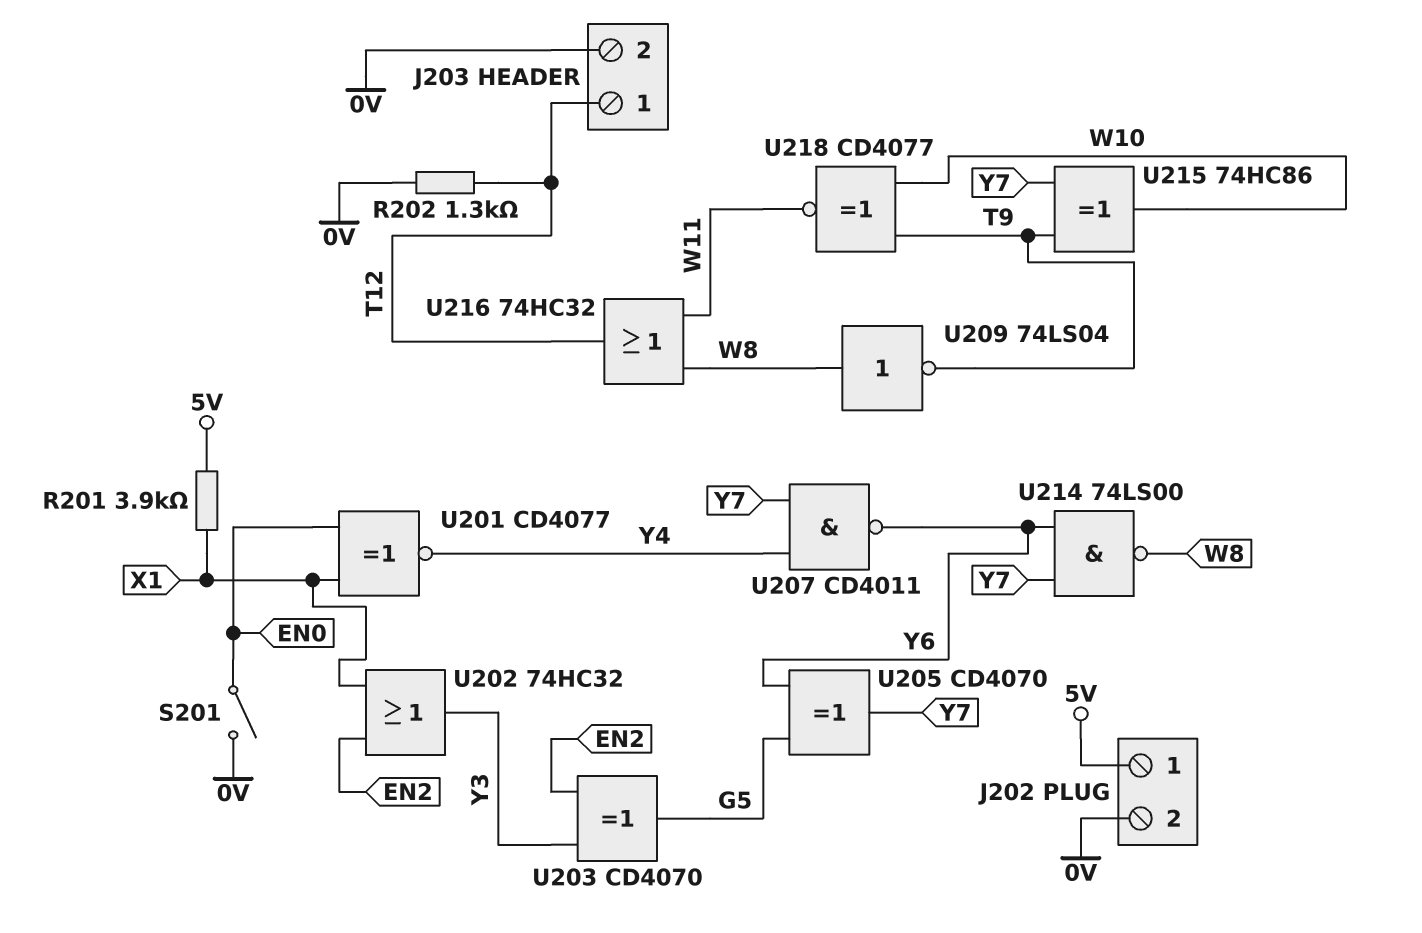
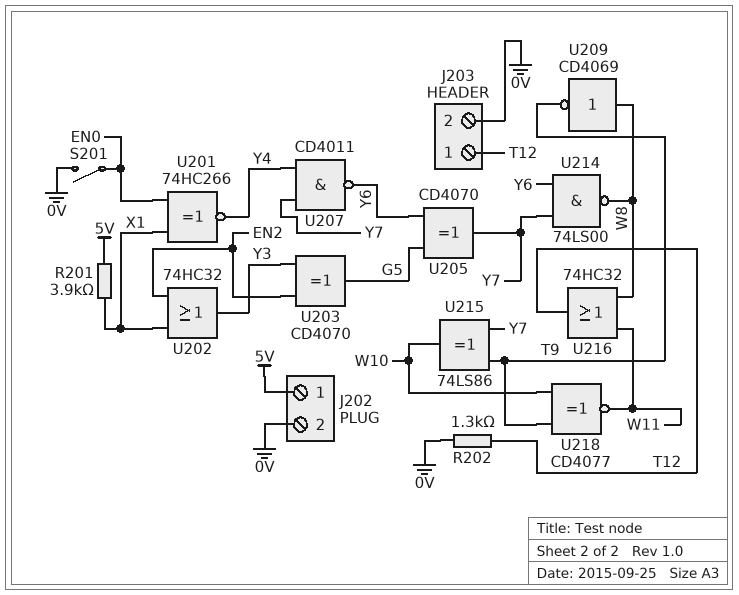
U201: XNOR CD4077 (in EN0, in X1, out Y4) -> XNOR 74HC266 (in EN0, in X1, out Y4)
U209: NOT 74LS04 (in W8, out T9) -> NOT CD4069 (in W8, out T9)
U215: XOR 74HC86 (in T9, in Y7, out W10) -> XOR 74LS86 (in T9, in Y7, out W10)

